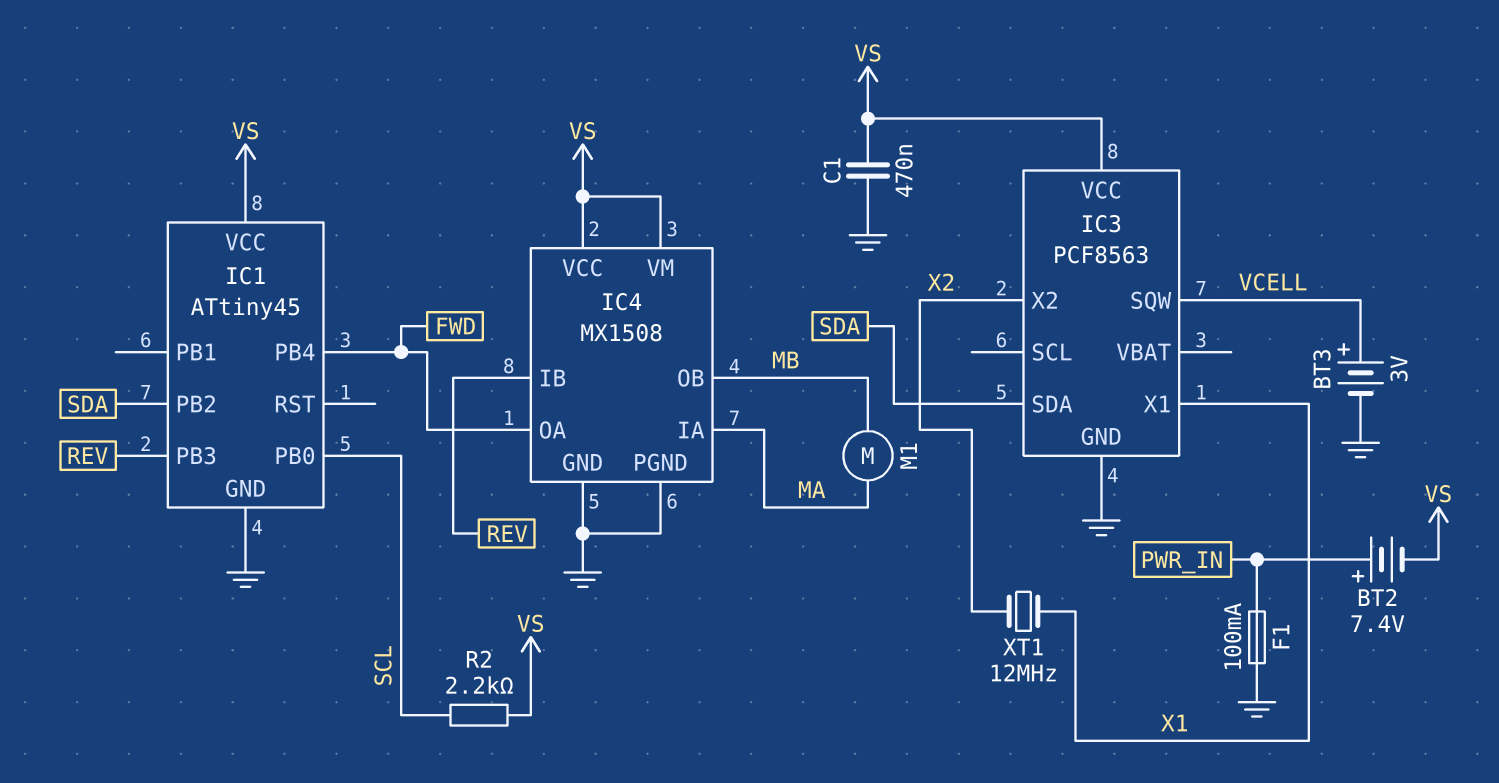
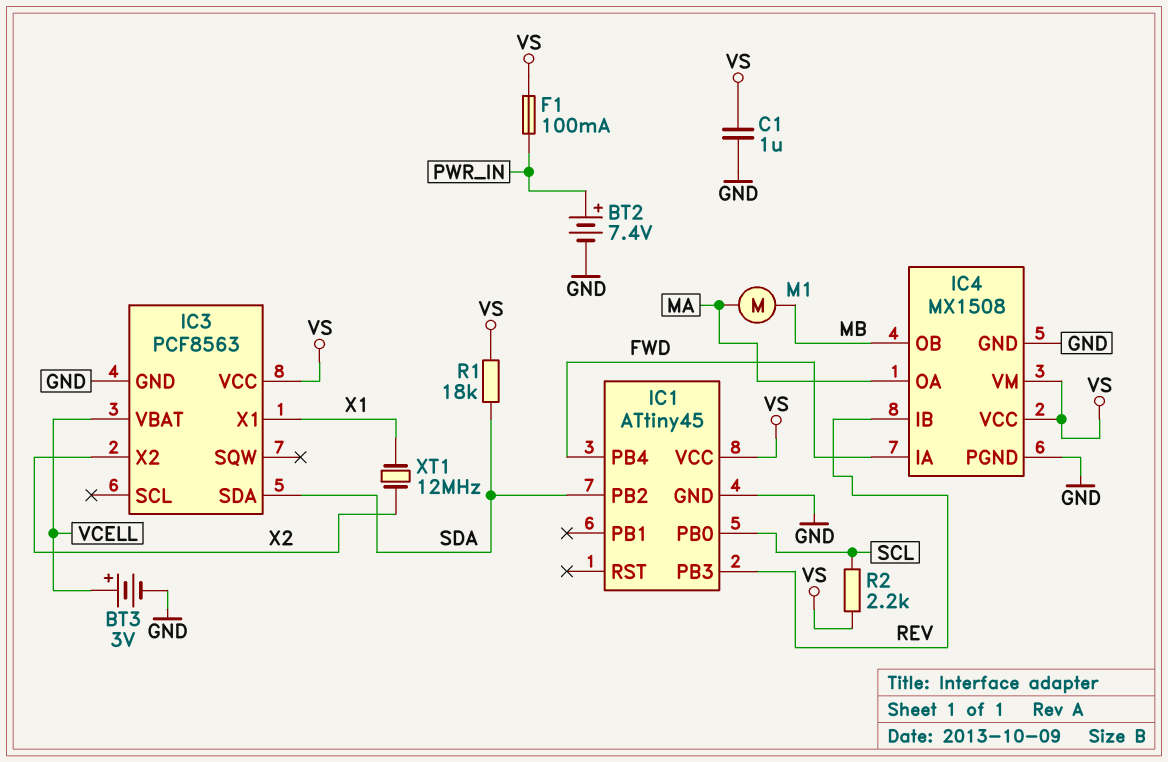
BT2: 7.4V (plus PWR_IN, minus VS) -> 7.4V (plus PWR_IN, minus GND)
C1: 470nF (GND, VS) -> 1uF (GND, VS)
F1: 100mA (GND, PWR_IN) -> 100mA (PWR_IN, VS)
IC3 pin SQW: VCELL -> none
IC3 pin VBAT: none -> VCELL
IC4 pin IA: MA -> FWD
IC4 pin OA: FWD -> MA
R1: none -> 18k (SDA, VS)

